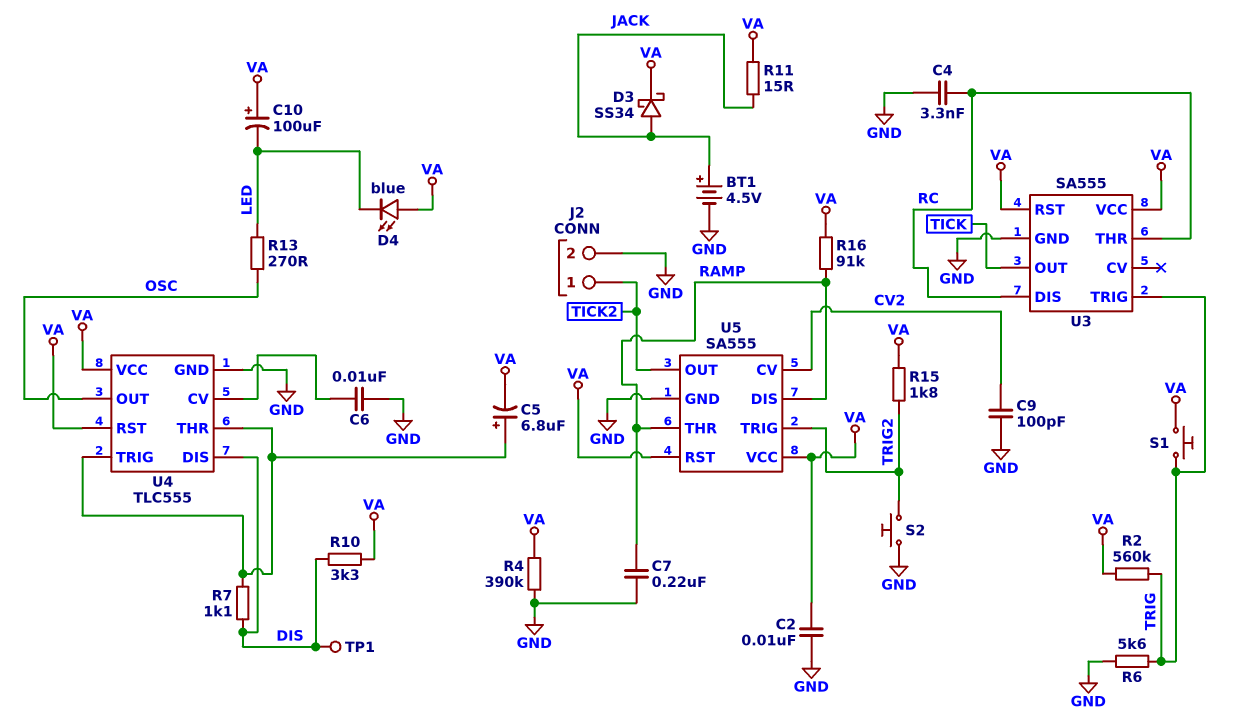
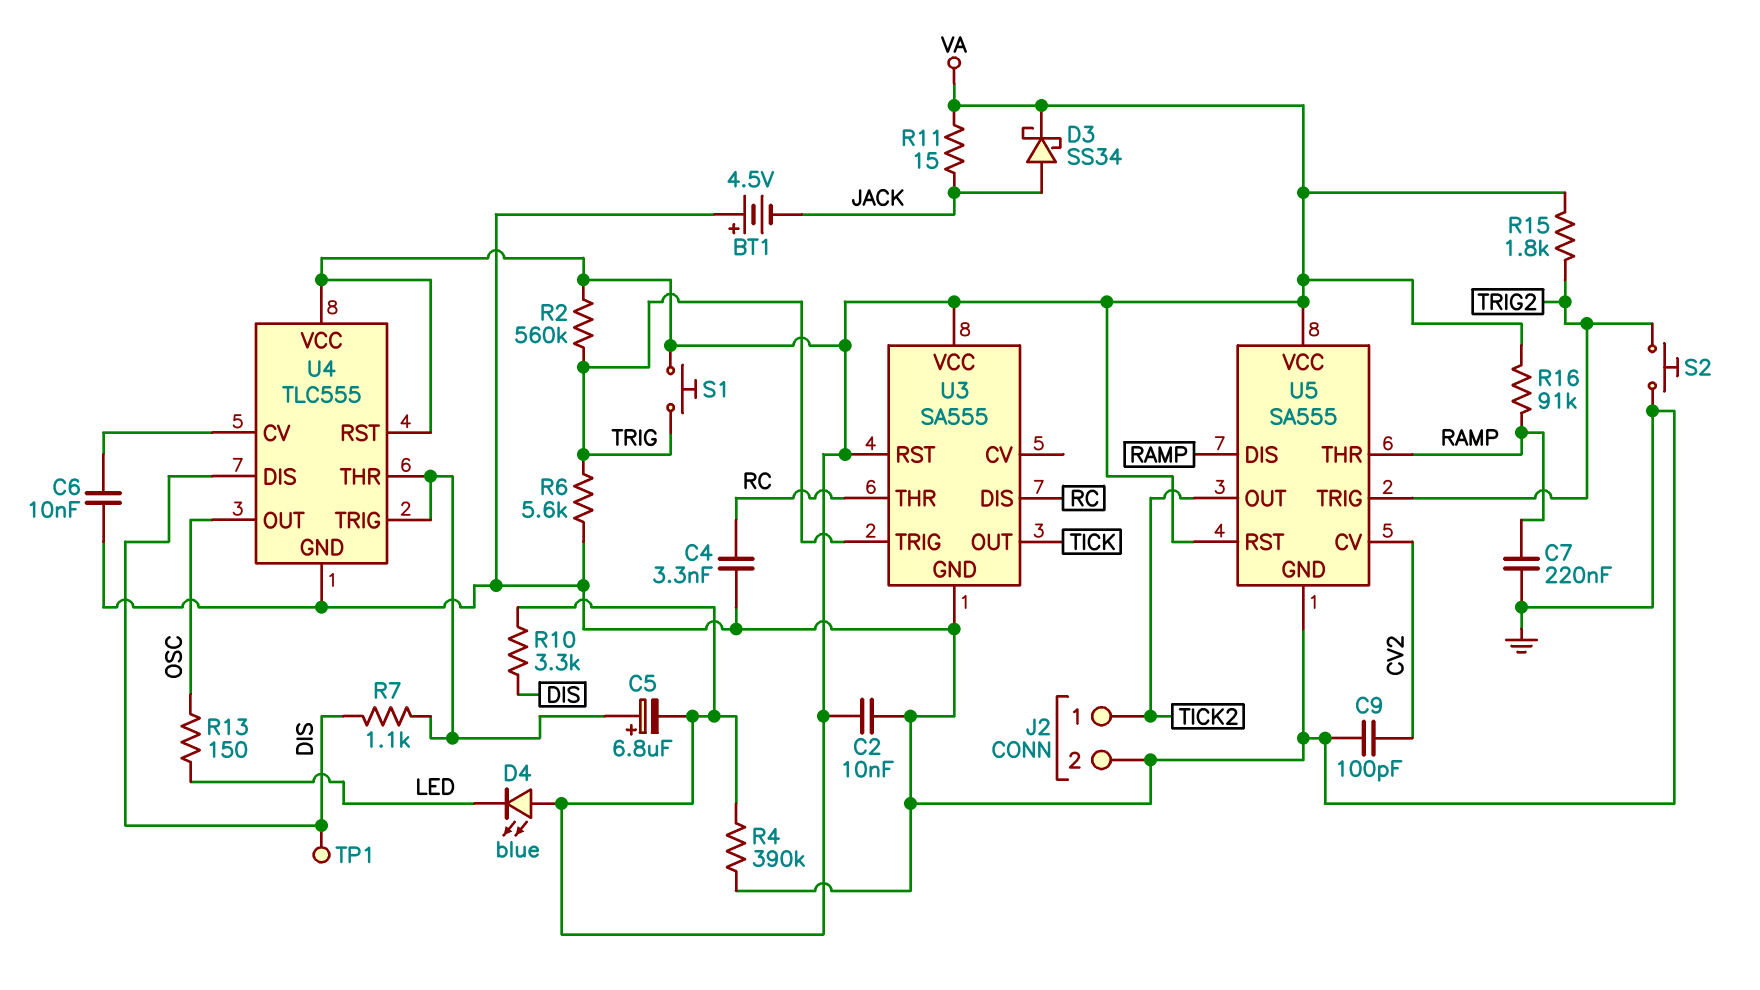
BT1: 4.5V (plus JACK, minus GND) -> 4.5V (plus GND, minus JACK)
C10: 100uF (plus VA, minus LED) -> none
R13: 270 (LED, OSC) -> 150 (LED, OSC)

